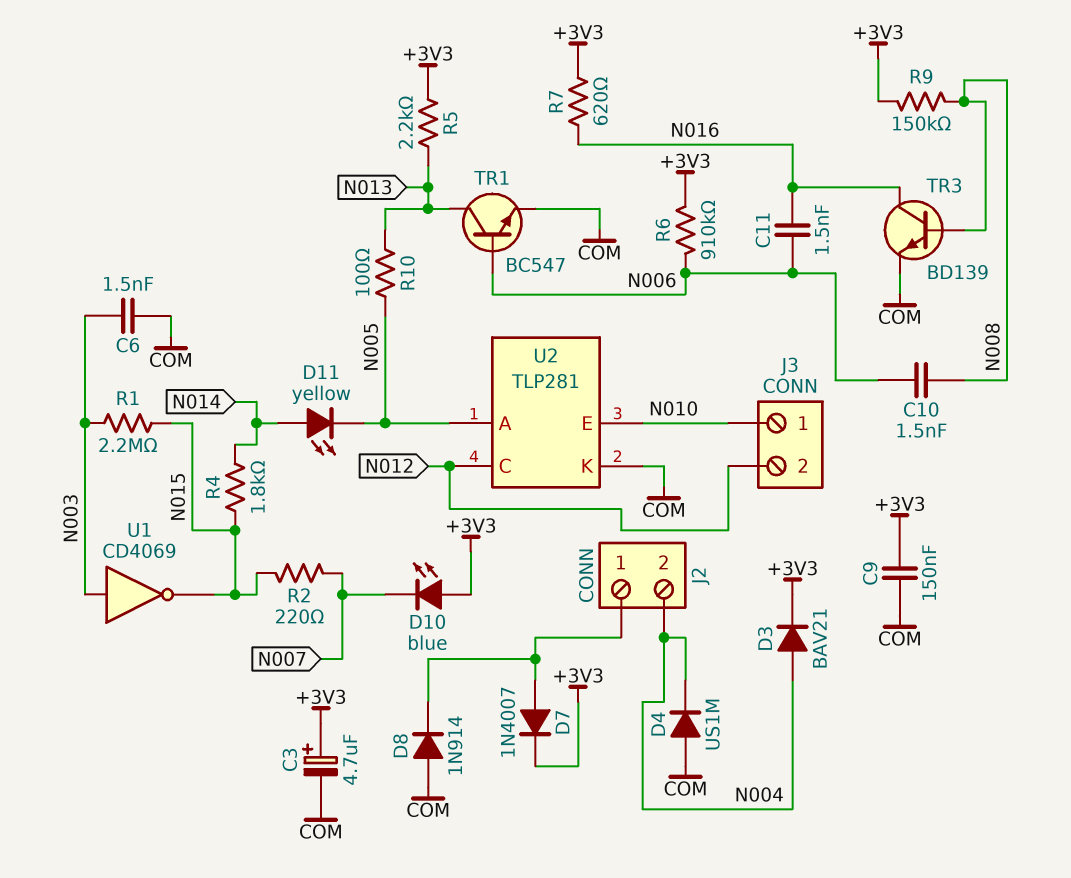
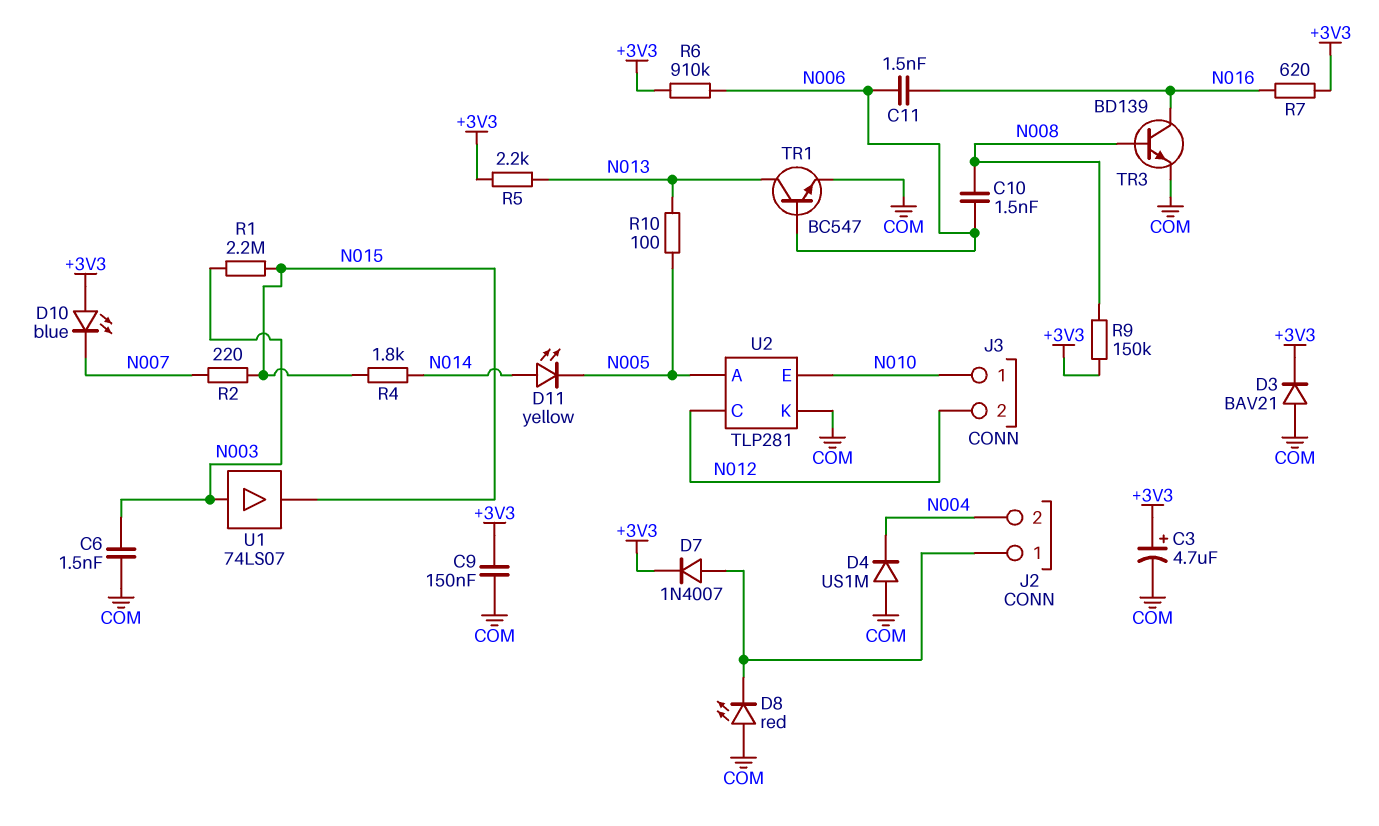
D3: diode BAV21 (A N004, K +3V3) -> diode BAV21 (A COM, K +3V3)
D8: diode 1N914 (A COM, K J2/1) -> LED red (A COM, K J2/1)
U1: NOT CD4069 (in N003, out N015) -> buffer 74LS07 (in N003, out N015)

